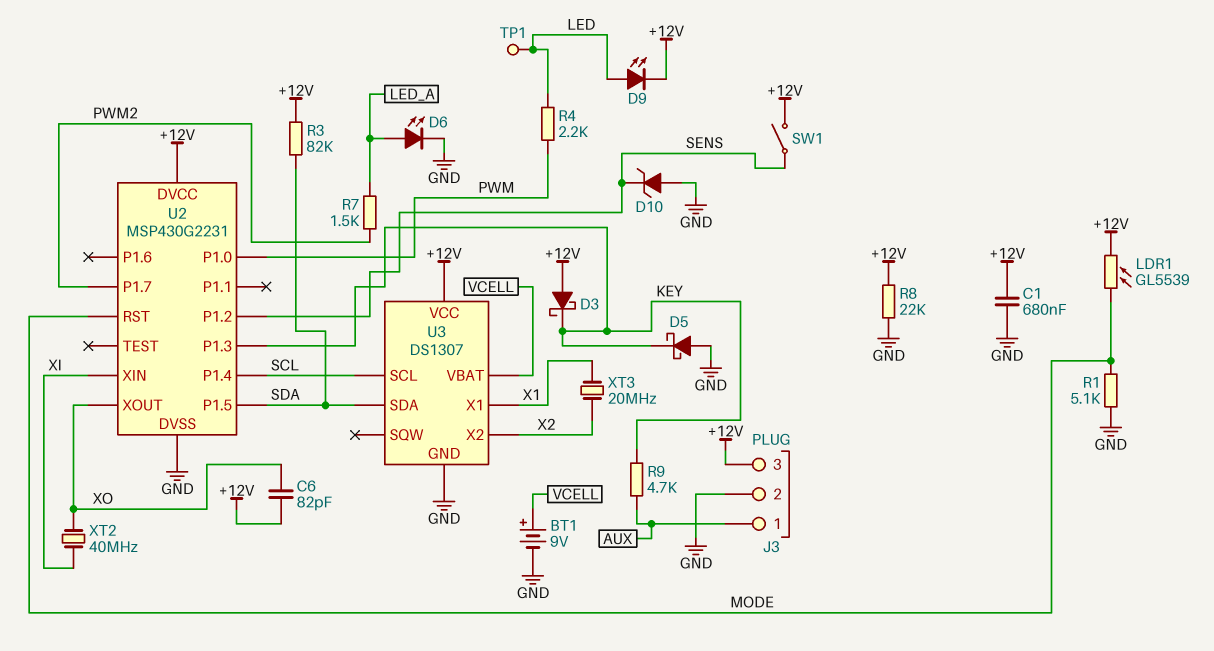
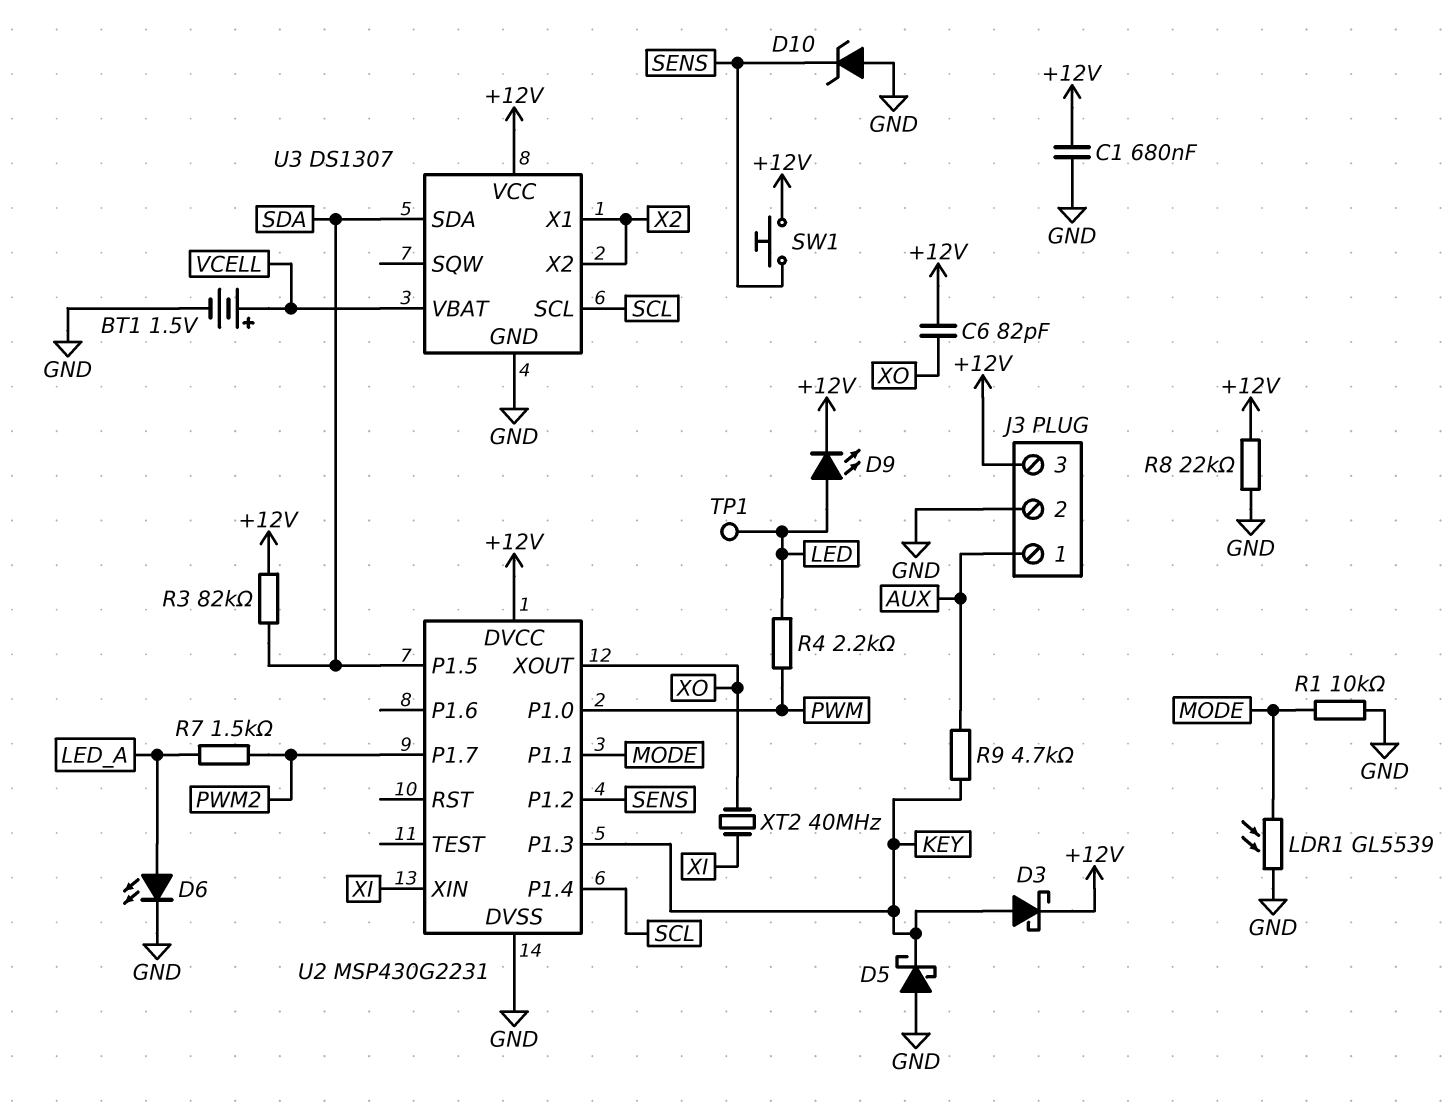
BT1: 9V (plus VCELL, minus GND) -> 1.5V (plus VCELL, minus GND)
D3: schottky (A +12V, K KEY) -> schottky (A KEY, K +12V)
LDR1: GL5539 (+12V, MODE) -> GL5539 (GND, MODE)
R1: 5.1k (GND, MODE) -> 10k (GND, MODE)
SW1: switch (+12V, SENS) -> button (+12V, SENS)
U2 pin P1.1: none -> MODE
U2 pin RST: MODE -> none
U3 pin X1: X1 -> X2
XT3: 20MHz (X1, X2) -> none

